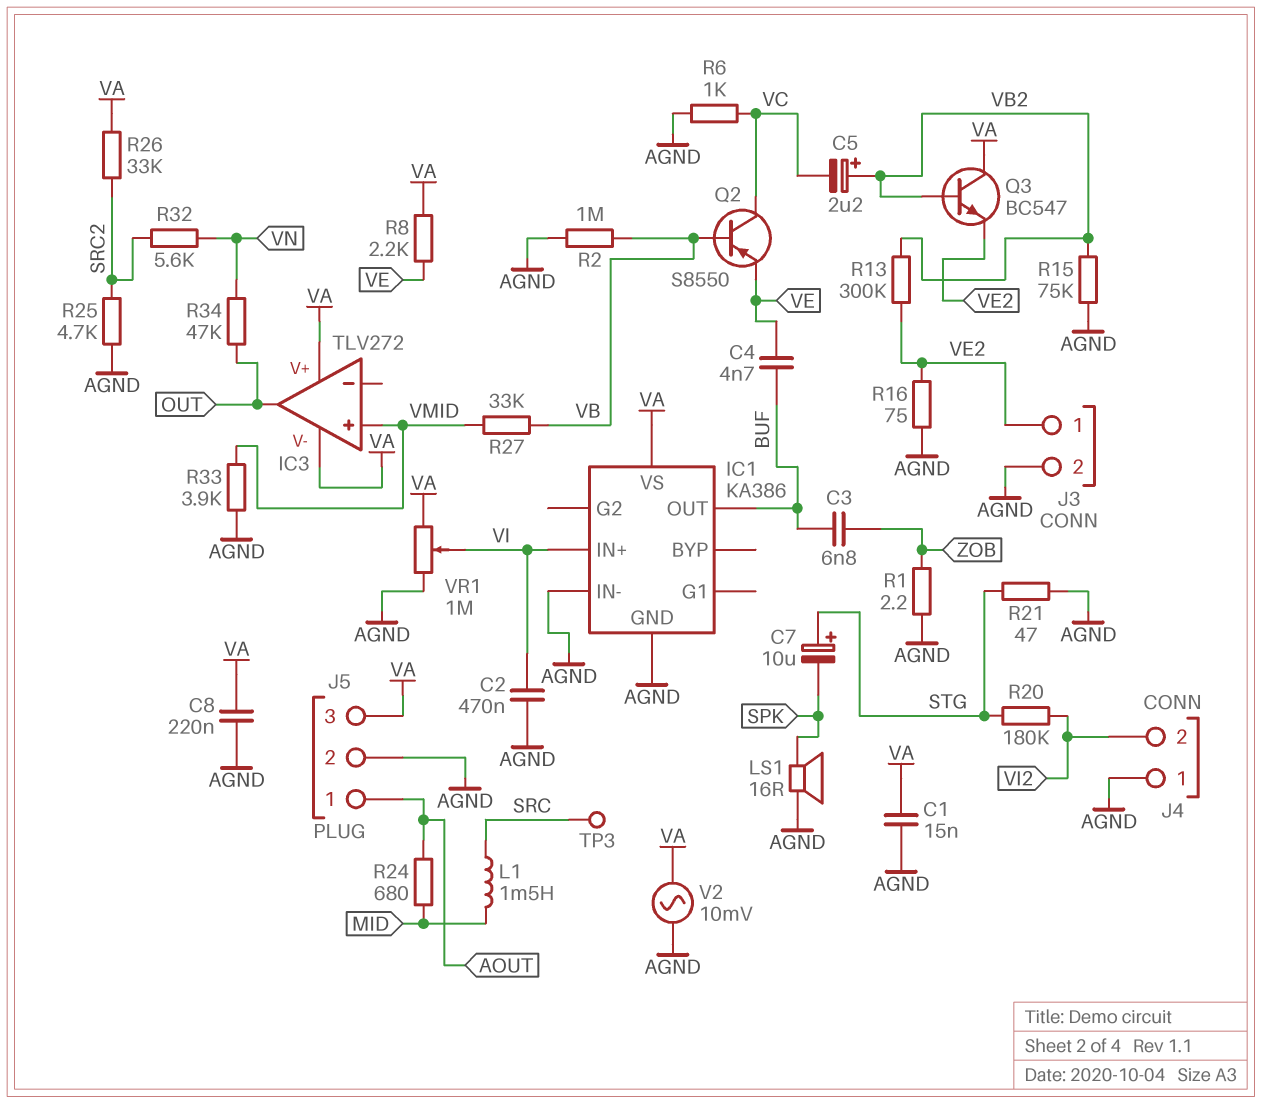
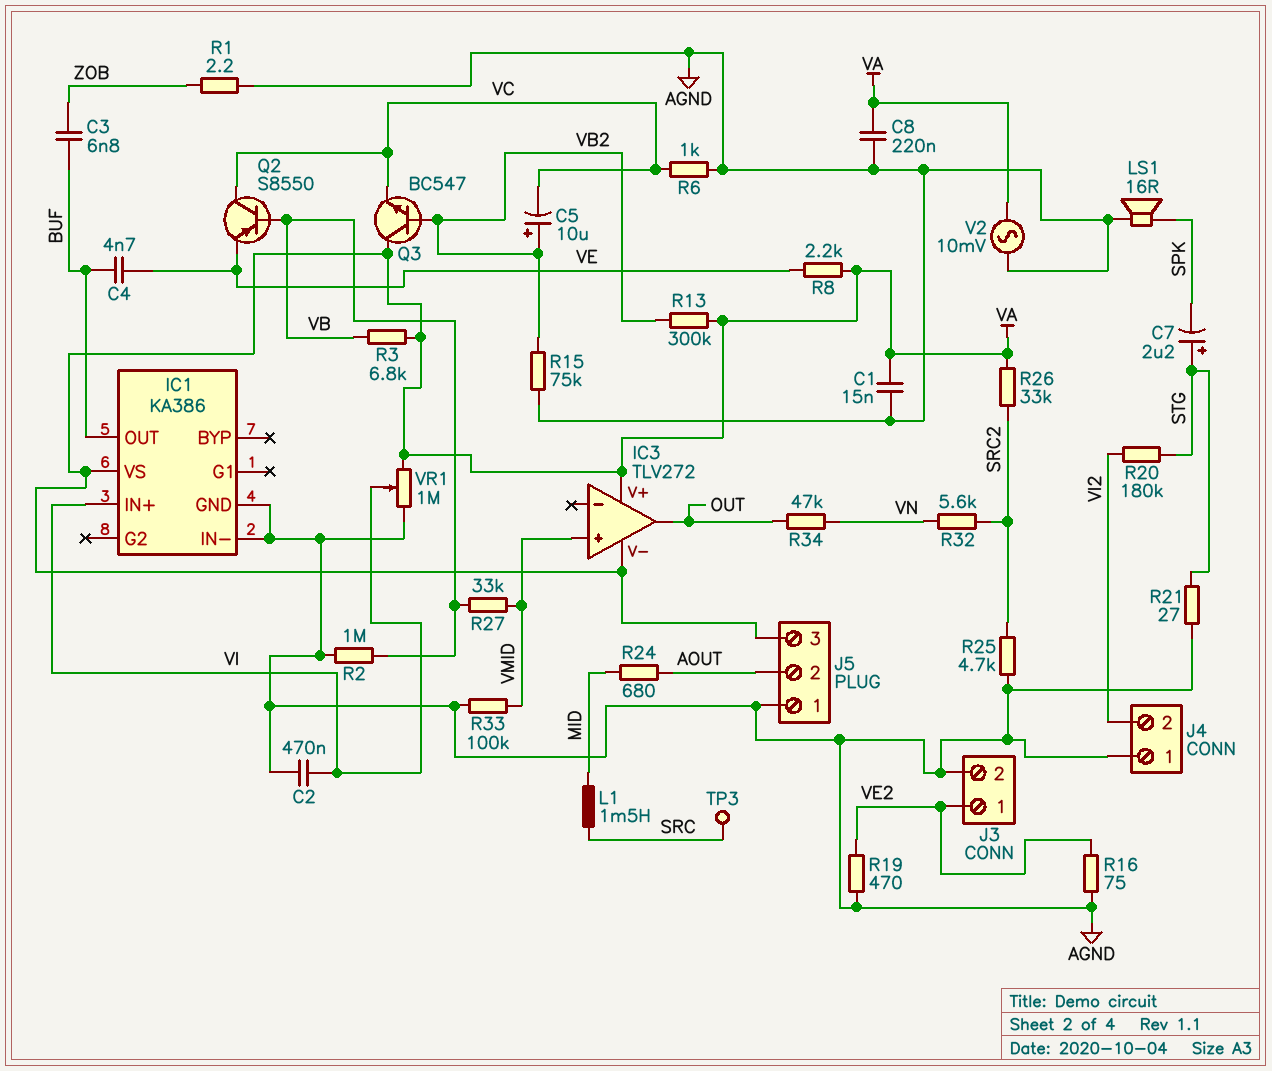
C5: 2.2uF (plus VB2, minus VC) -> 10uF (plus VB2, minus VC)
C7: 10uF (plus STG, minus SPK) -> 2.2uF (plus STG, minus SPK)
J5 pin 1: AOUT -> AGND
J5 pin 2: AGND -> AOUT
Q3: NPN BC547 (B VB2, C VA, E VE2) -> NPN BC547 (B VB2, C VA, E VC)
R3: none -> 6.8k (VA, VB)
R13: 300k (VB2, VE2) -> 300k (VA, VB2)
R19: none -> 470 (AGND, VE2)
R21: 47 (AGND, STG) -> 27 (AGND, STG)
R33: 3.9k (AGND, VMID) -> 100k (AGND, VMID)

